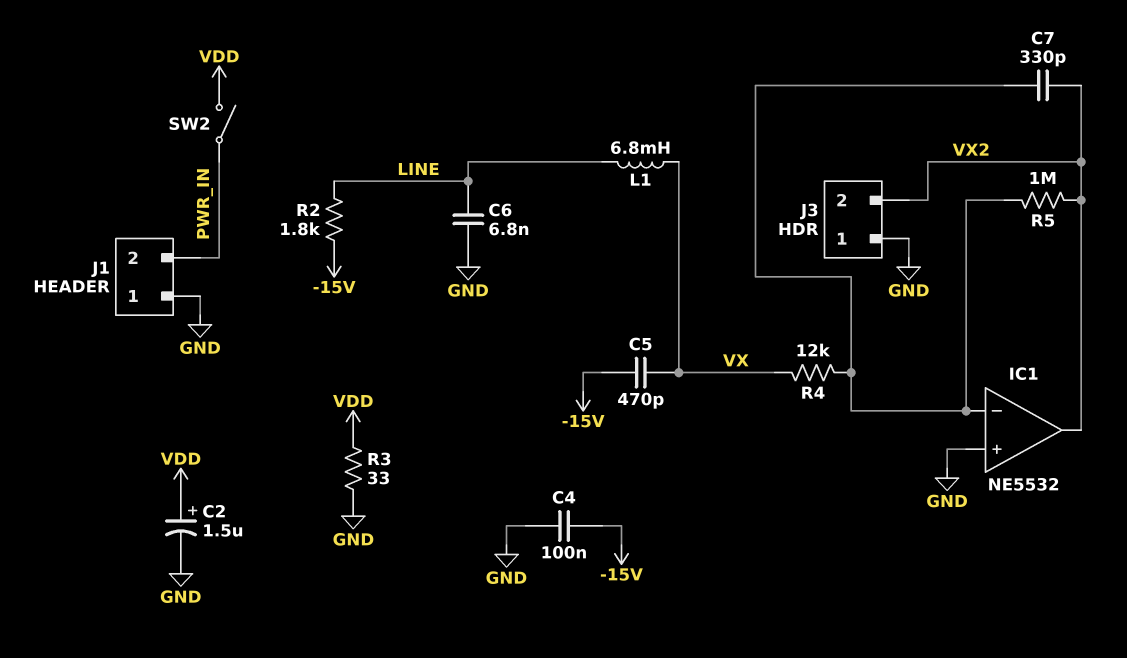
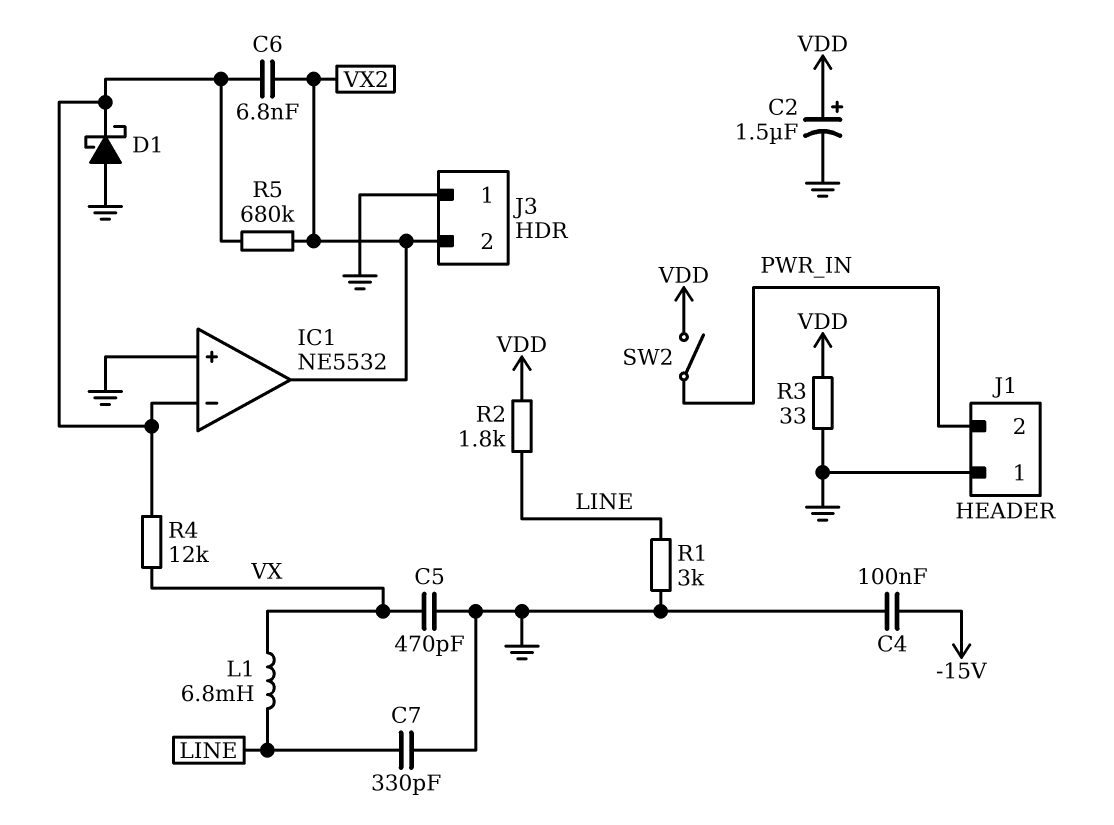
C5: 470pF (-15V, VX) -> 470pF (GND, VX)
C6: 6.8nF (GND, LINE) -> 6.8nF (IC1/in-, VX2)
C7: 330pF (IC1/in-, VX2) -> 330pF (GND, LINE)
D1: none -> schottky (A GND, K IC1/in-)
R1: none -> 3k (GND, LINE)
R2: 1.8k (-15V, LINE) -> 1.8k (LINE, VDD)
R5: 1M (IC1/in-, VX2) -> 680k (IC1/in-, VX2)

